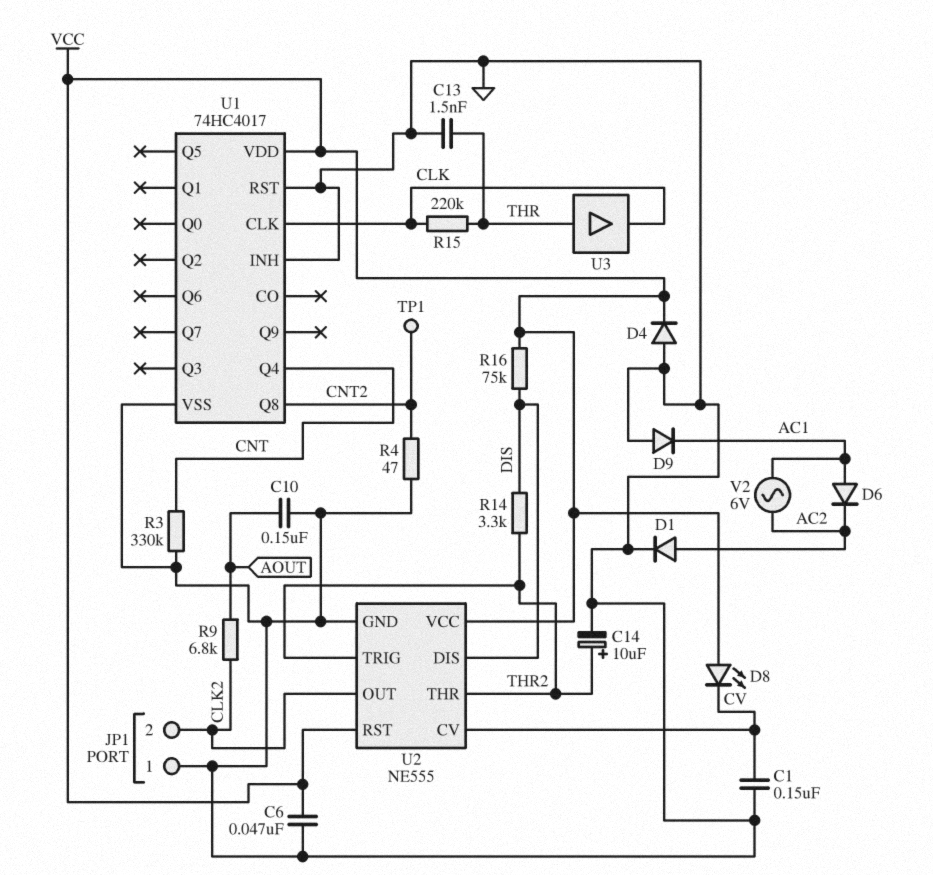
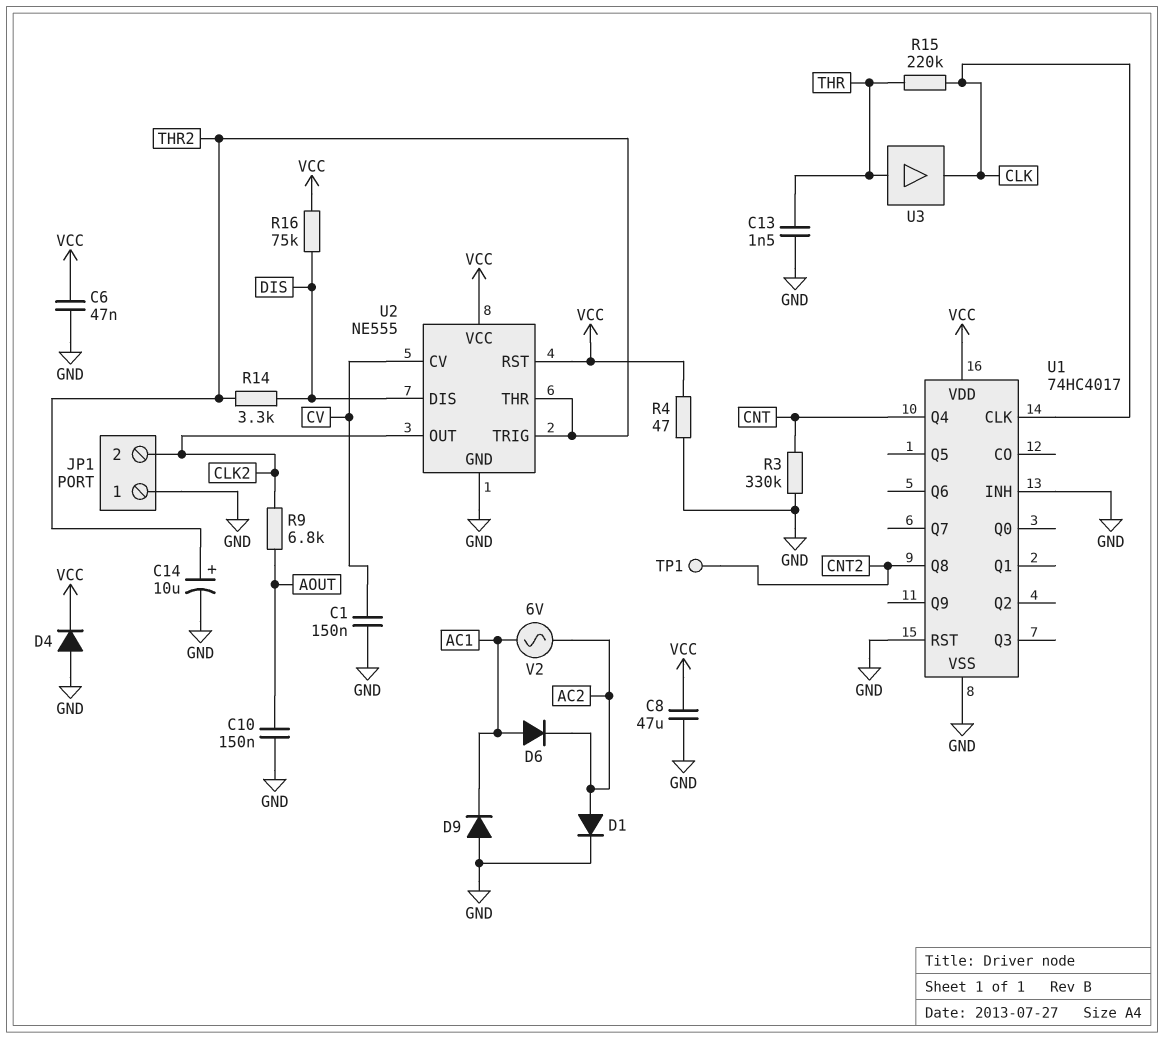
C8: none -> 47uF (GND, VCC)
D8: LED (A VCC, K CV) -> none
R4: 47 (CNT2, GND) -> 47 (GND, VCC)

